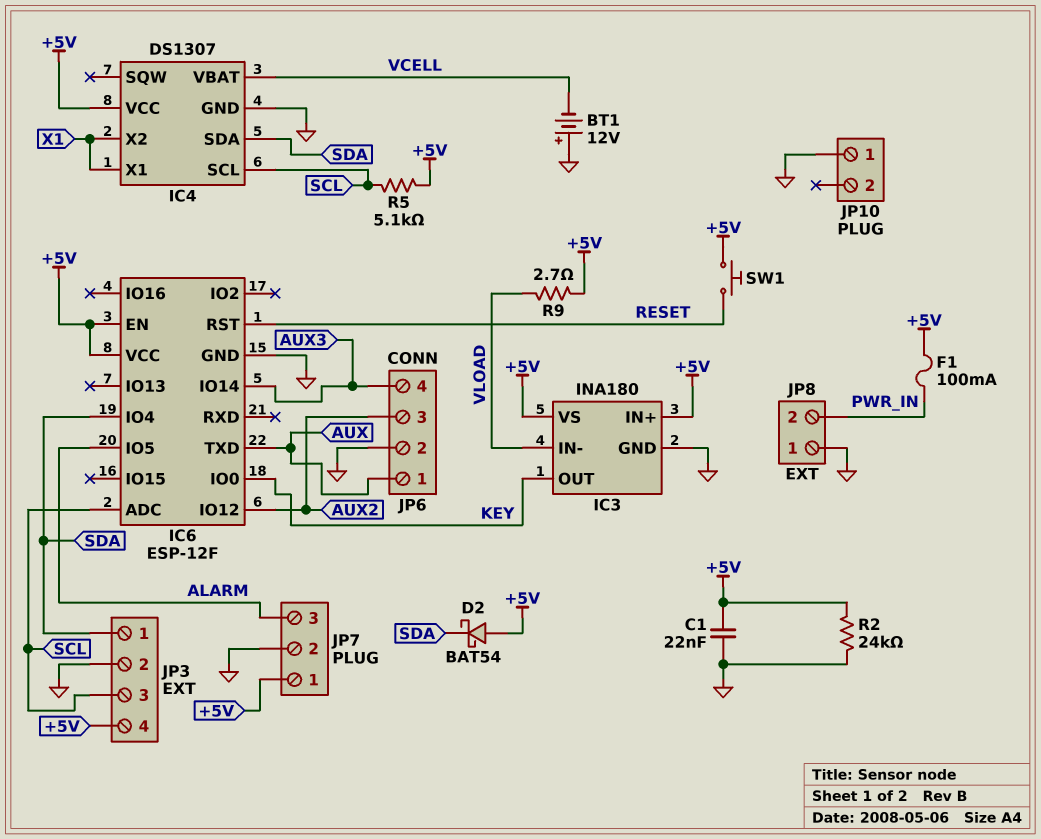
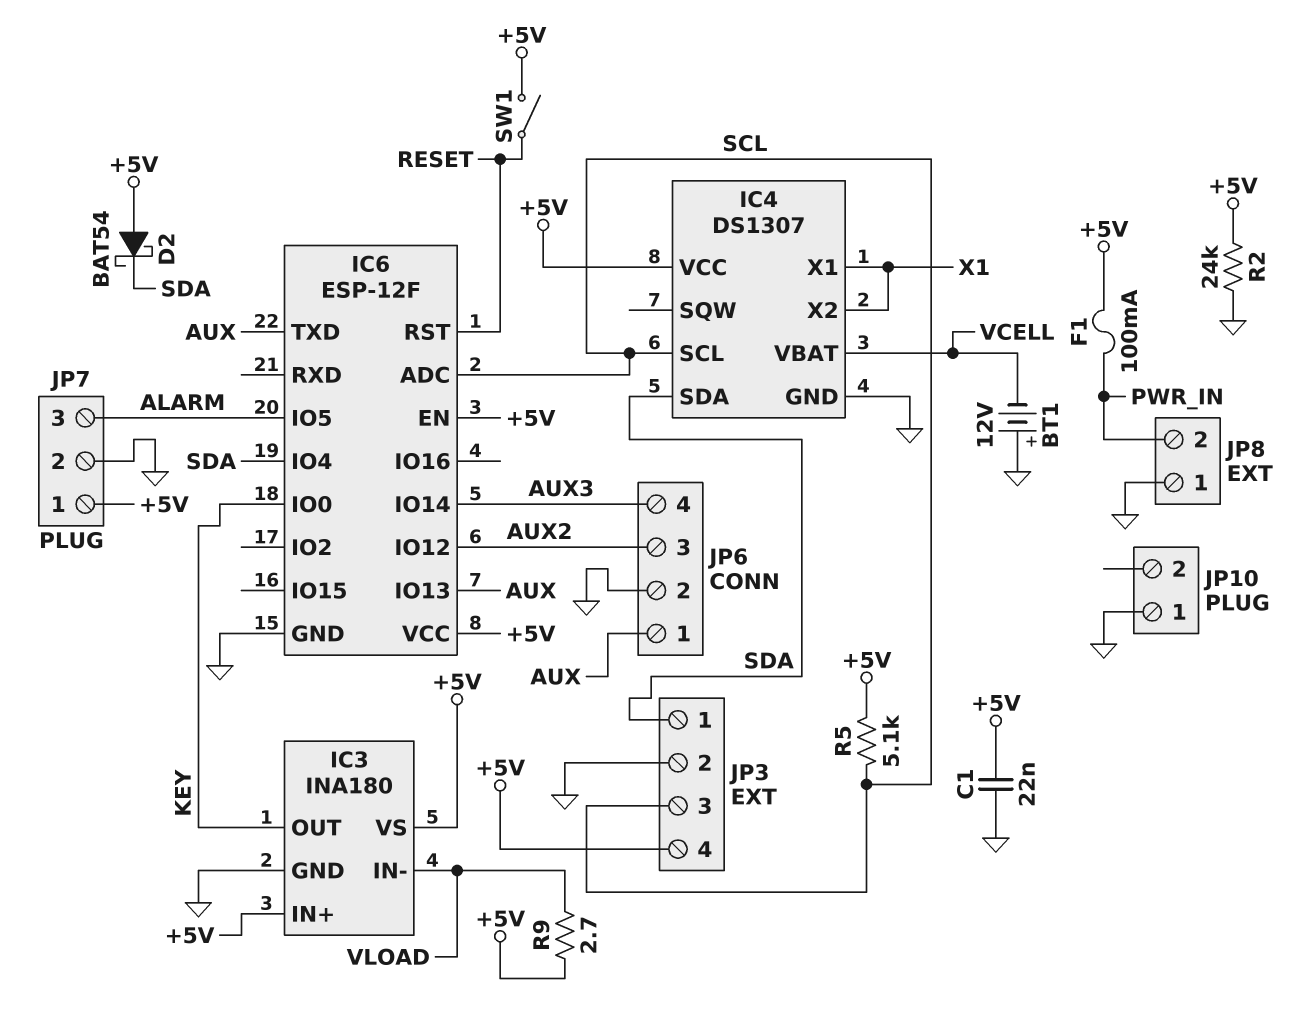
IC6 pin IO13: none -> AUX
SW1: button (+5V, RESET) -> switch (+5V, RESET)

